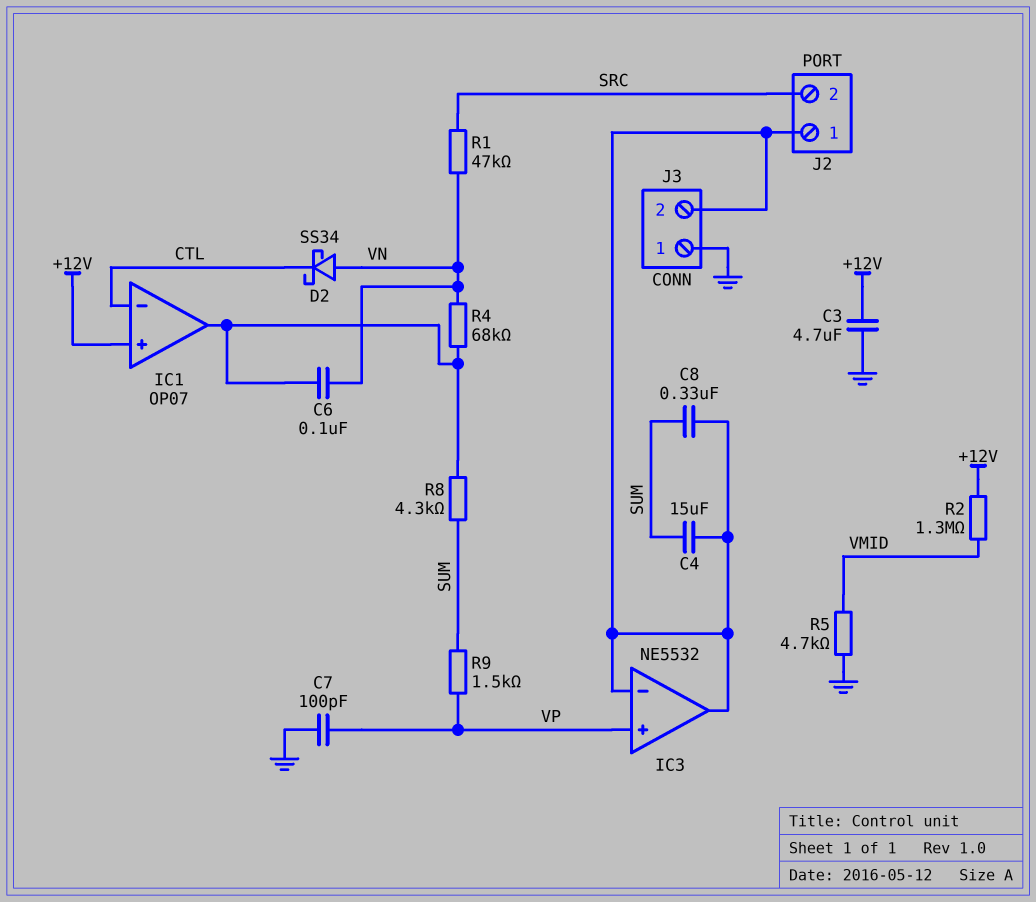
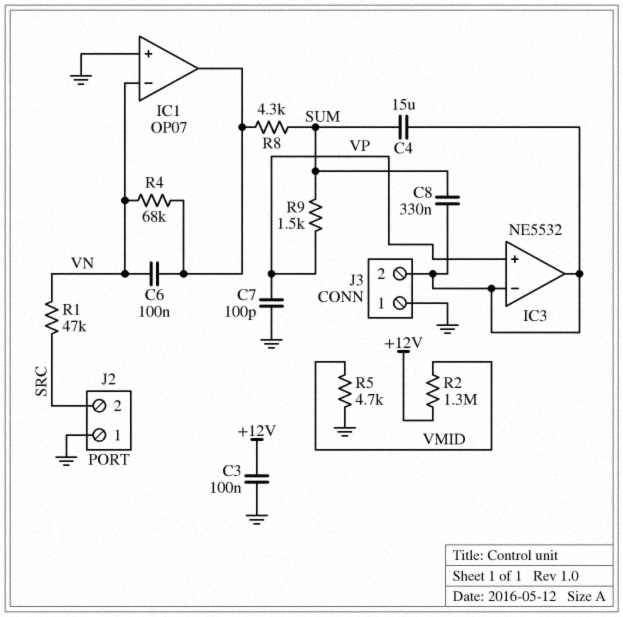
C3: 4.7uF (+12V, GND) -> 100nF (+12V, GND)
D2: schottky SS34 (A VN, K CTL) -> none
IC1 pin in+: +12V -> GND
IC1 pin in-: CTL -> VN
J2 pin 1: IC3/in- -> GND

